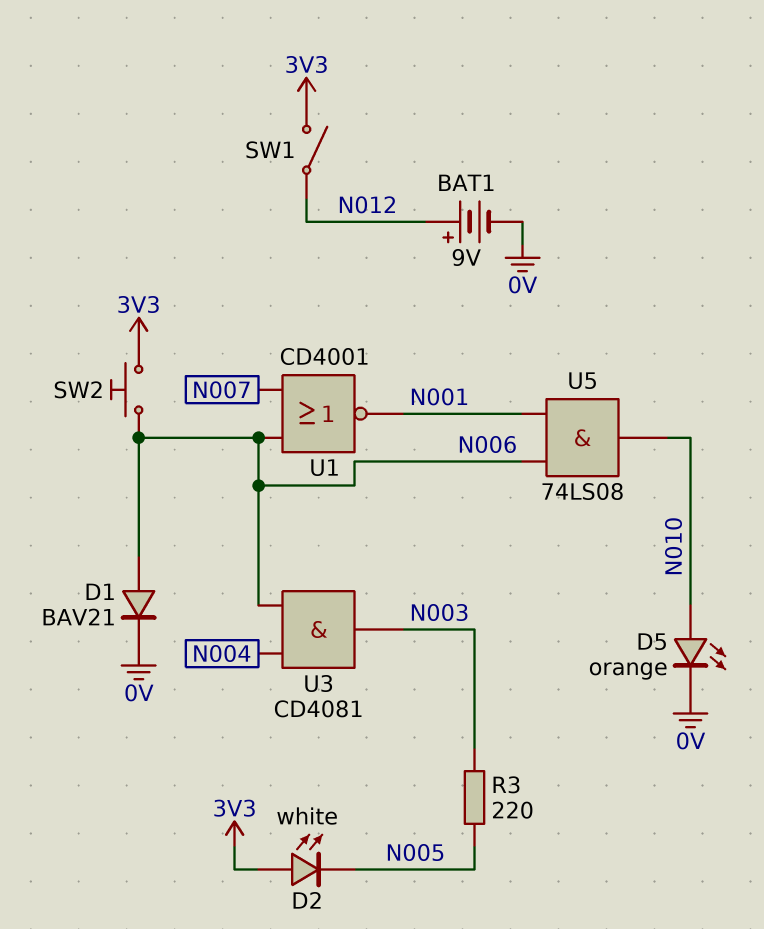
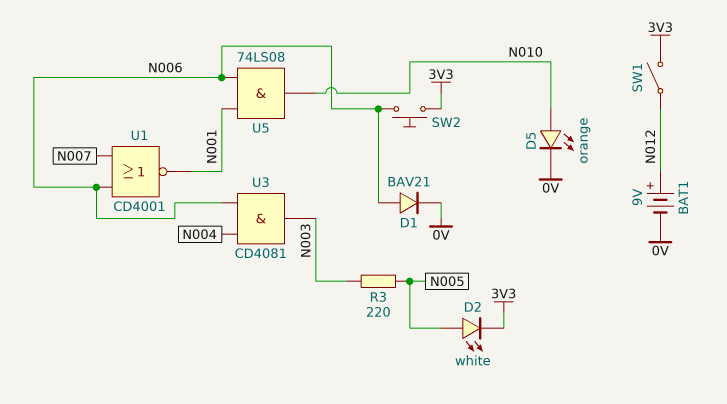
D2: LED white (A 3V3, K N005) -> LED white (A N005, K 3V3)

